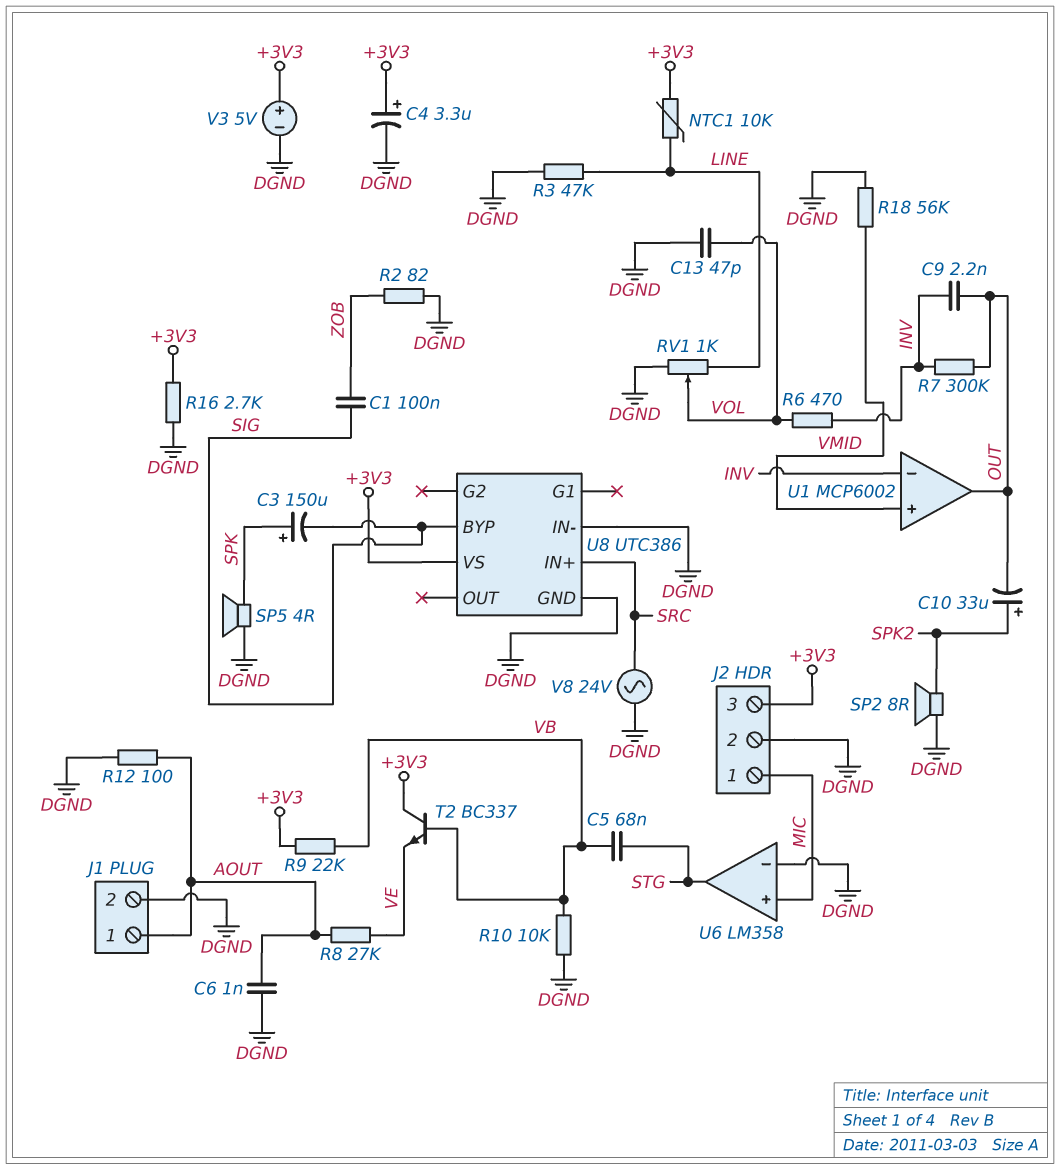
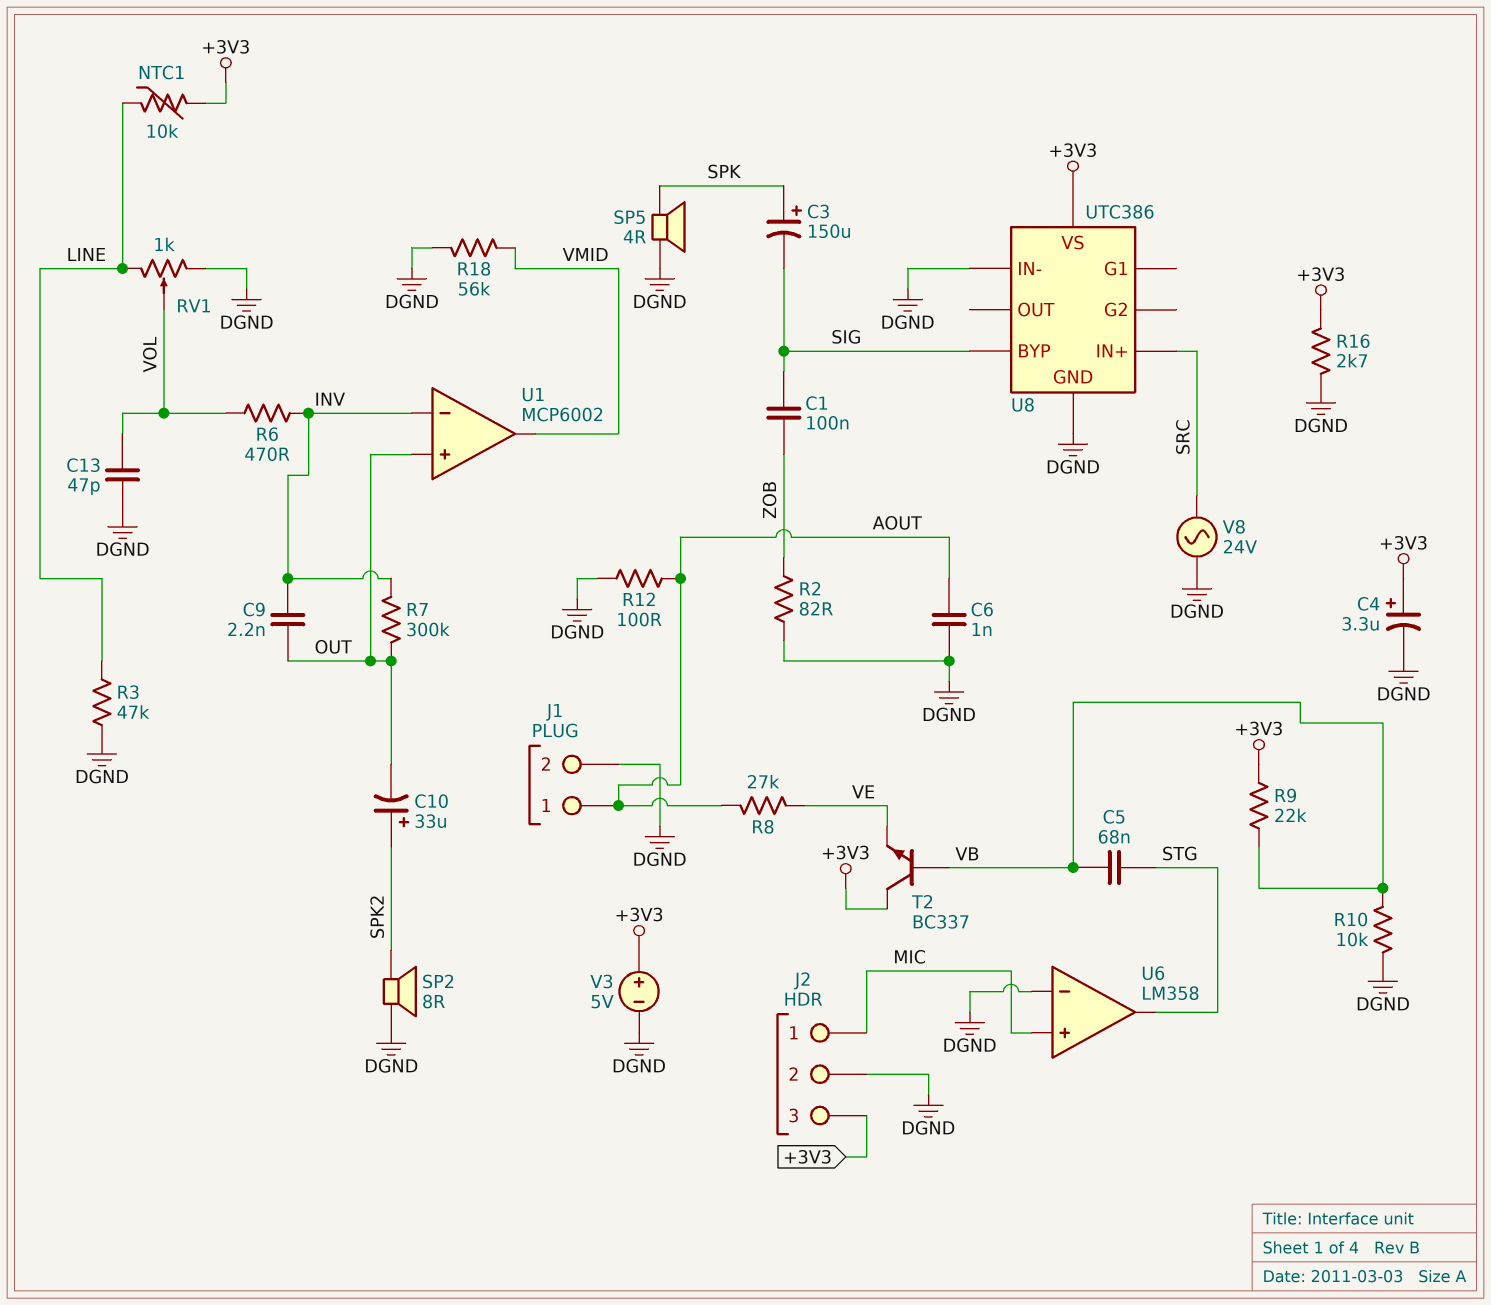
U1 pin in+: VMID -> OUT
U1 pin out: OUT -> VMID

